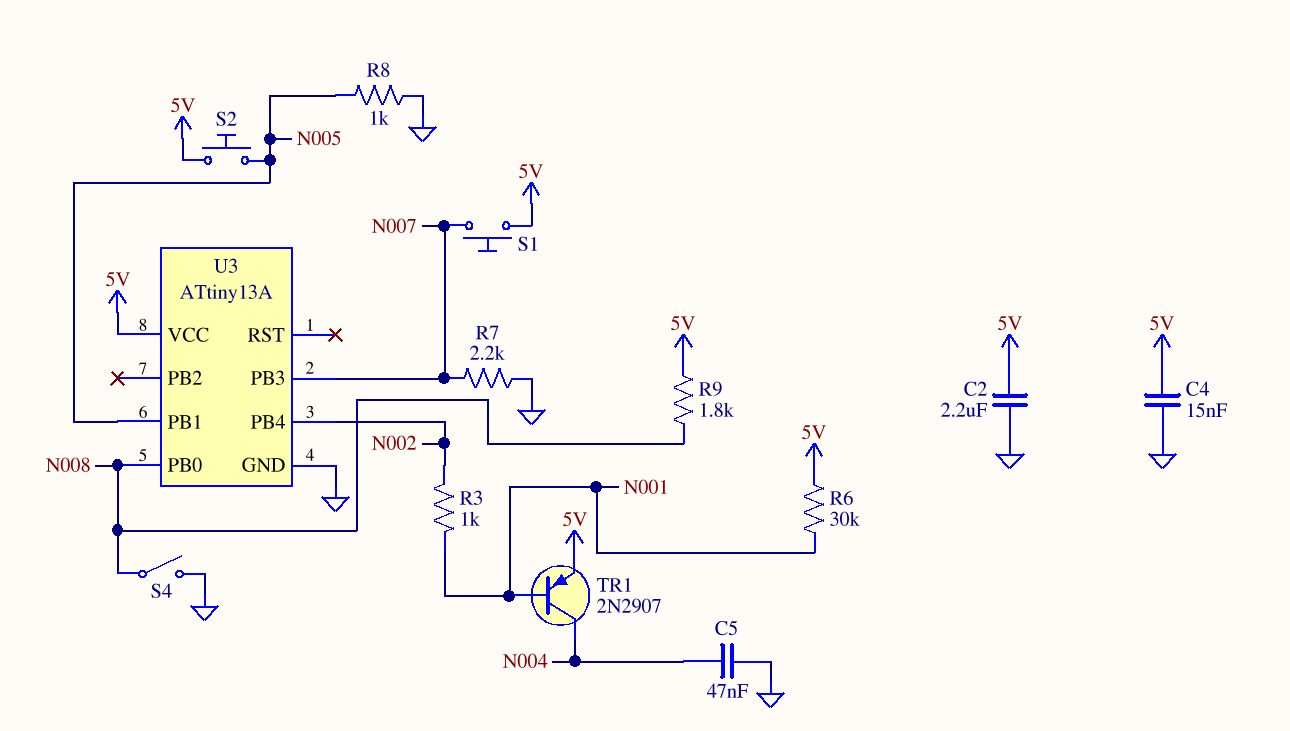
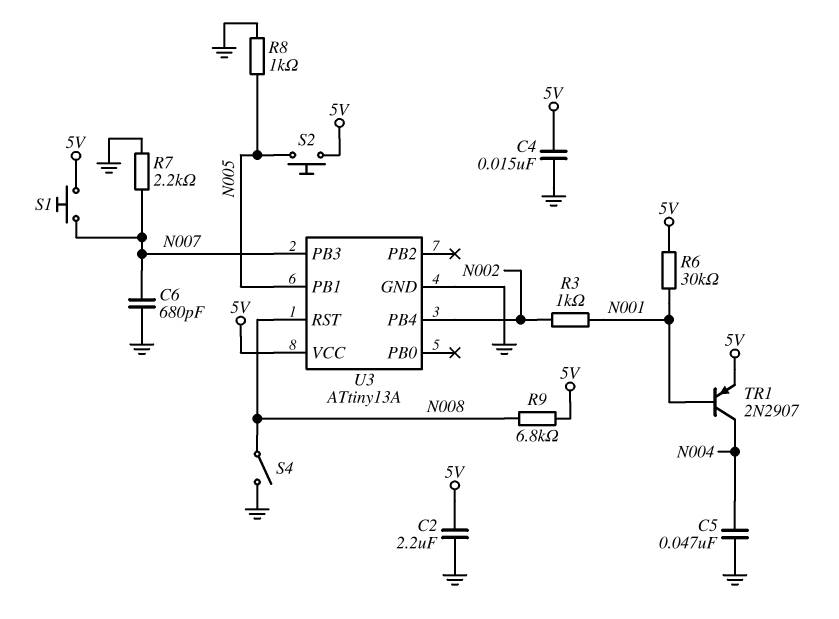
C6: none -> 680pF (GND, N007)
R9: 1.8k (5V, N008) -> 6.8k (5V, N008)
U3 pin PB0: N008 -> none
U3 pin RST: none -> N008

